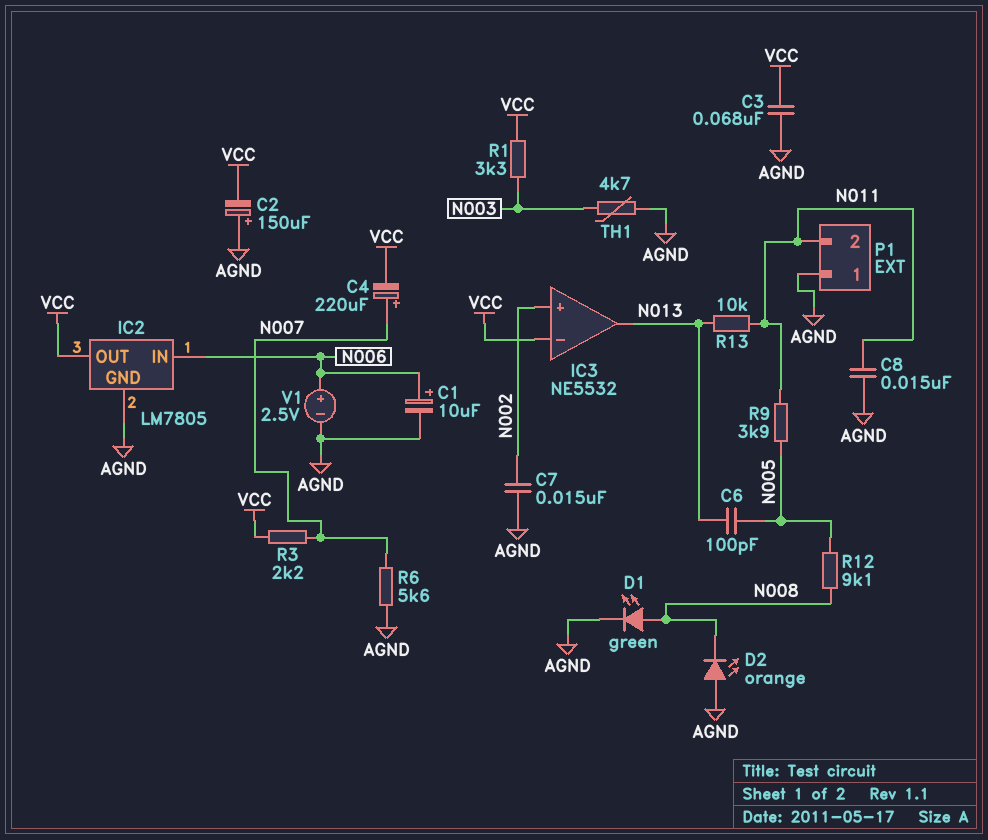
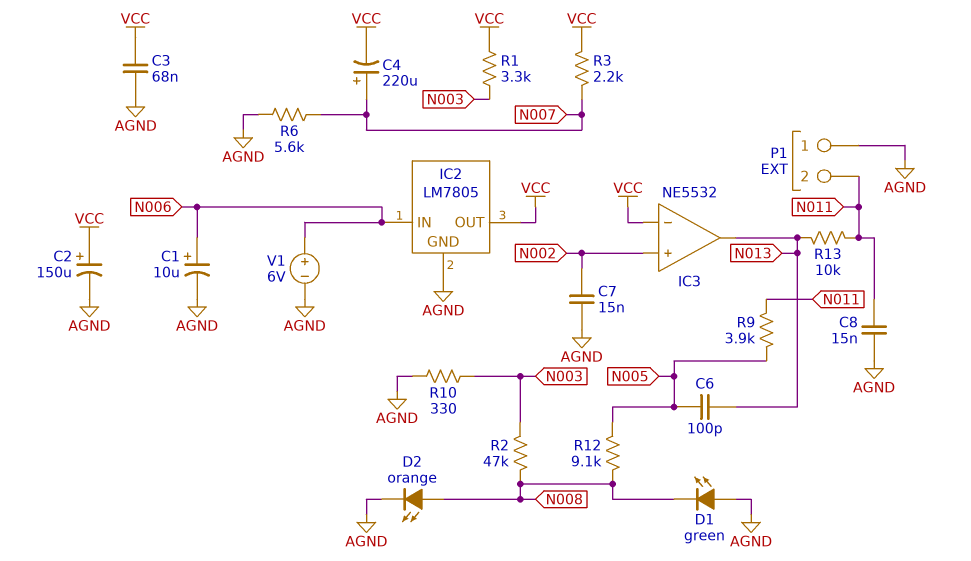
C2: 150uF (plus AGND, minus VCC) -> 150uF (plus VCC, minus AGND)
D1: LED green (A N008, K AGND) -> LED green (A AGND, K N008)
D2: LED orange (A AGND, K N008) -> LED orange (A N008, K AGND)
R2: none -> 47k (N003, N008)
R10: none -> 330 (AGND, N003)
TH1: 4.7k (AGND, N003) -> none
V1: 2.5V (plus N006, minus AGND) -> 6V (plus N006, minus AGND)

